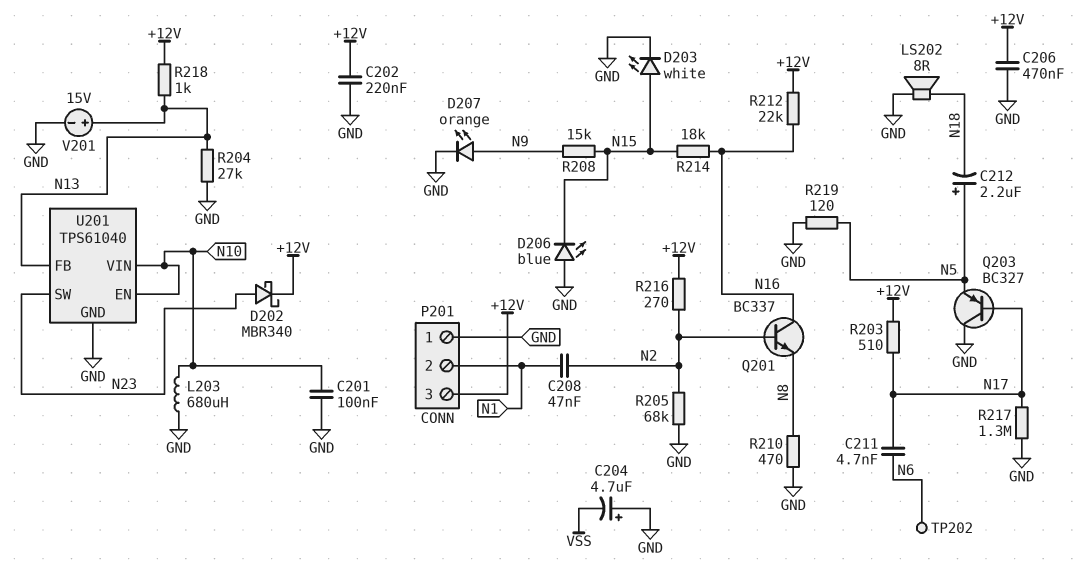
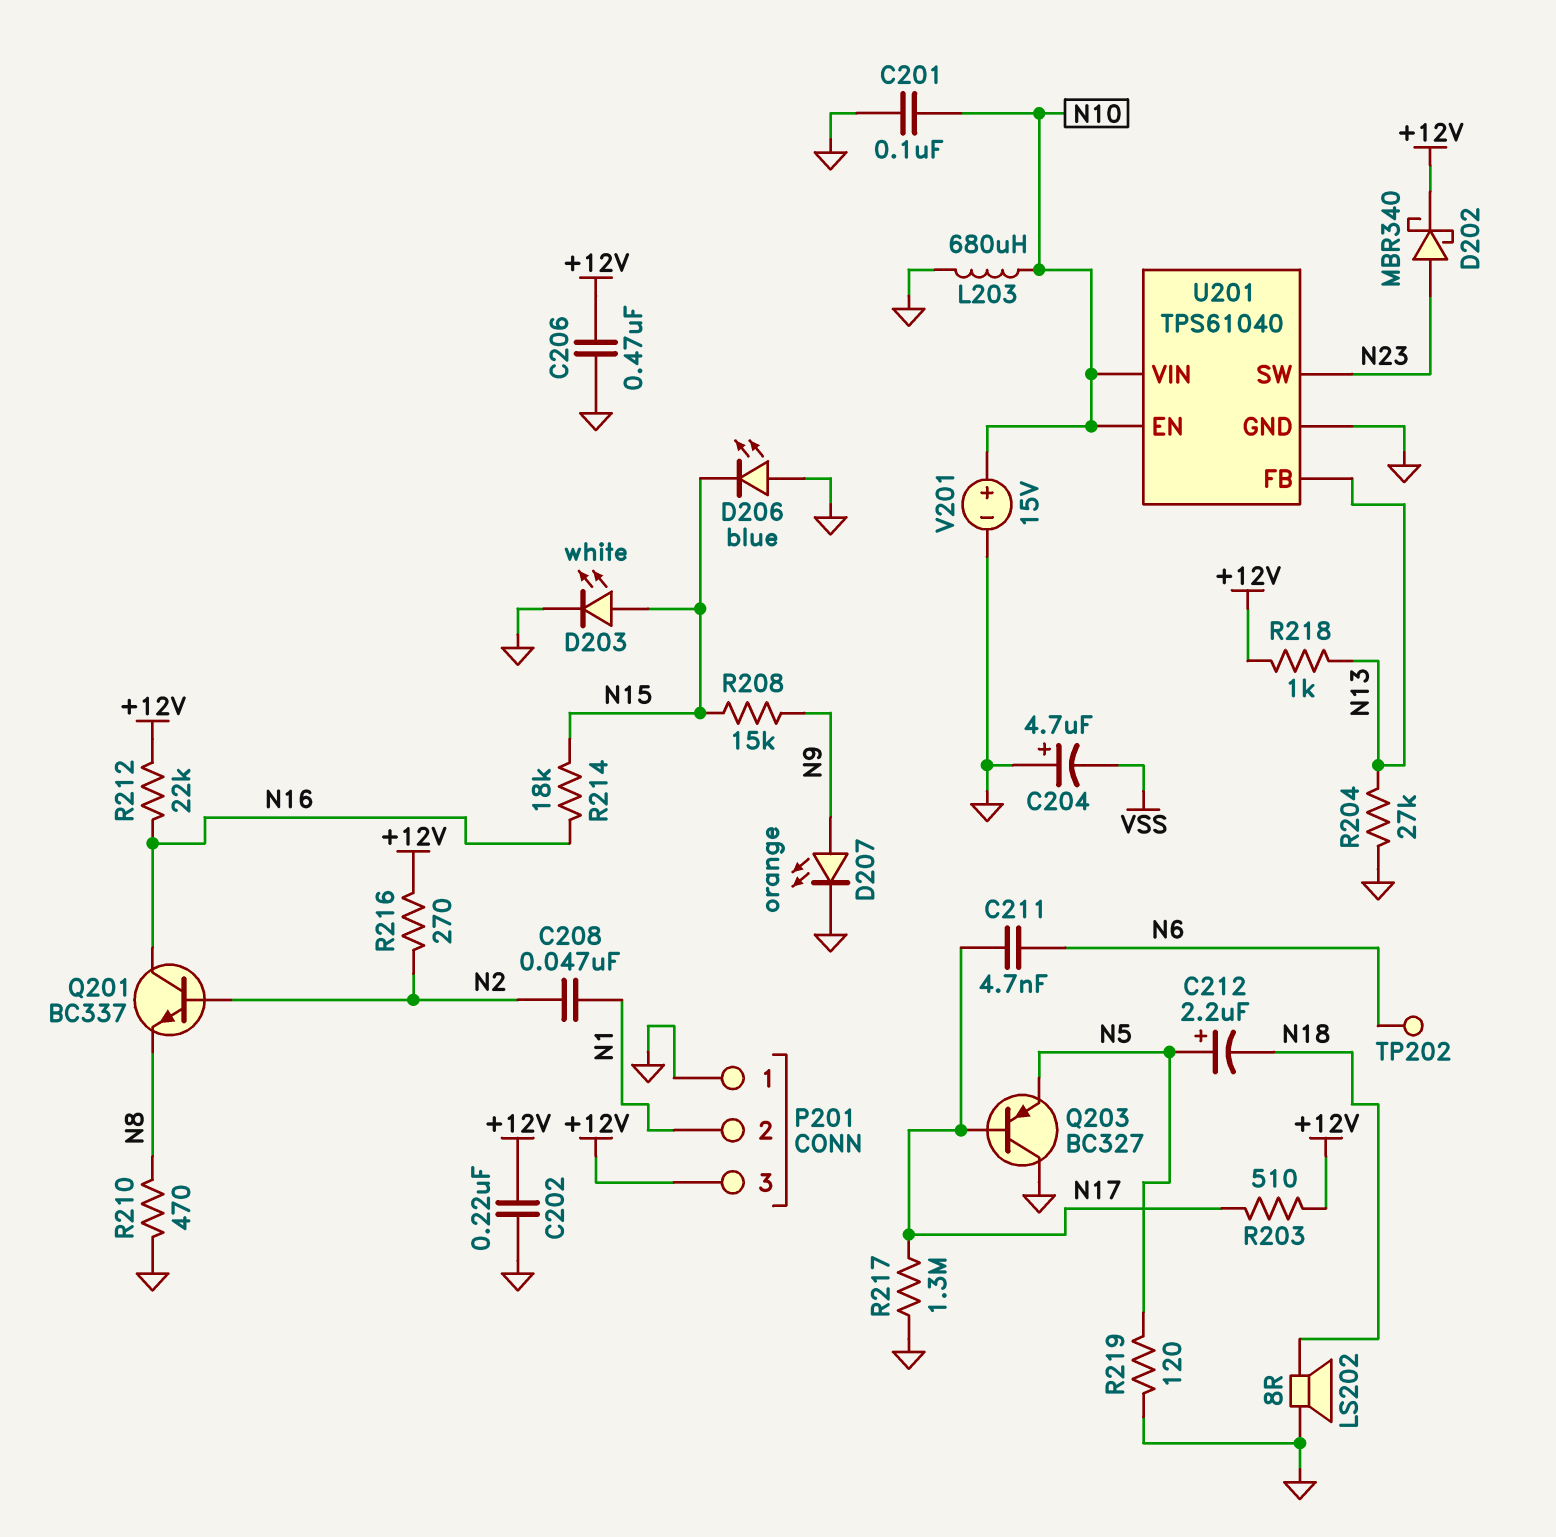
R205: 68k (GND, N2) -> none
V201: 15V (plus N13, minus GND) -> 15V (plus N10, minus GND)

